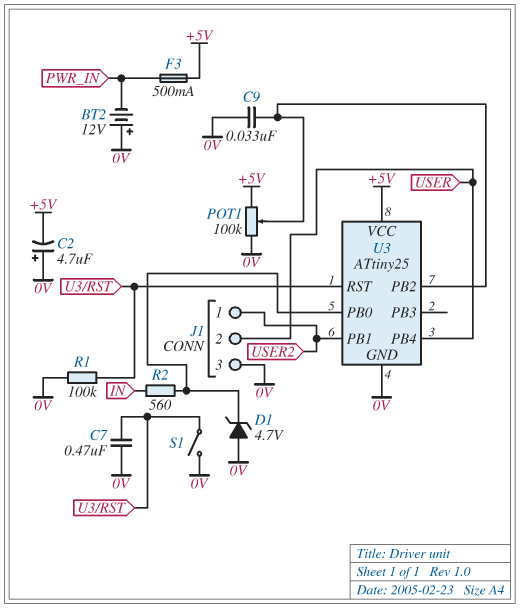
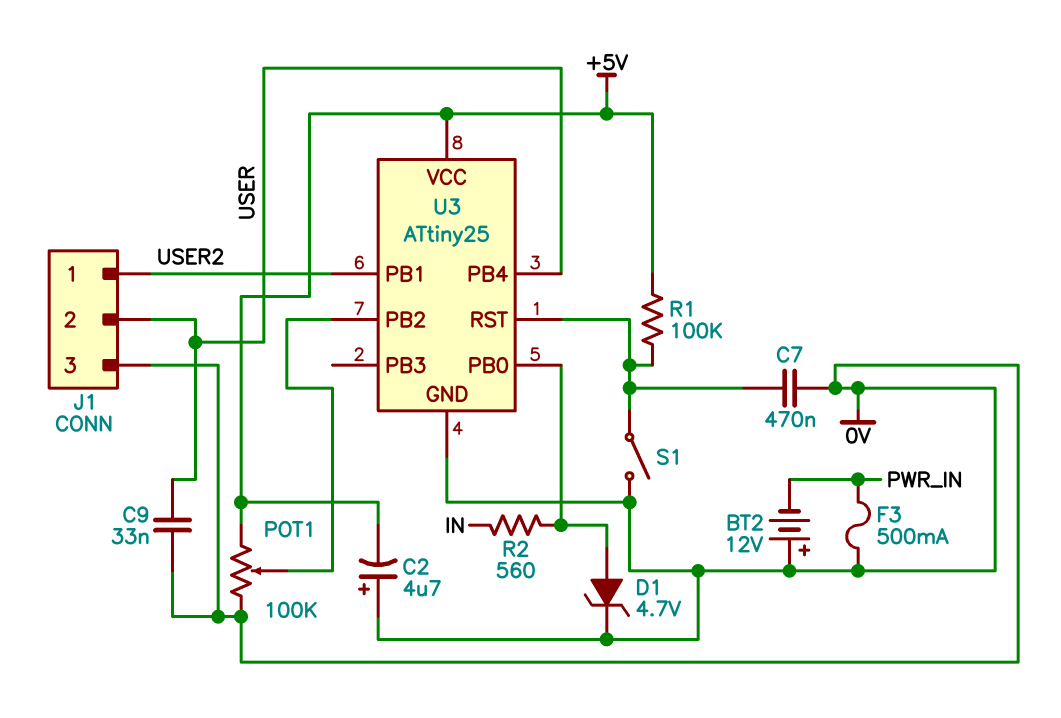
C9: 33nF (0V, U3/PB2) -> 33nF (0V, USER)
D1: zener 4.7V (A 0V, K U3/PB0) -> zener 4.7V (A U3/PB0, K 0V)
F3: 500mA (+5V, PWR_IN) -> 500mA (0V, PWR_IN)
R1: 100k (0V, U3/RST) -> 100k (+5V, U3/RST)

